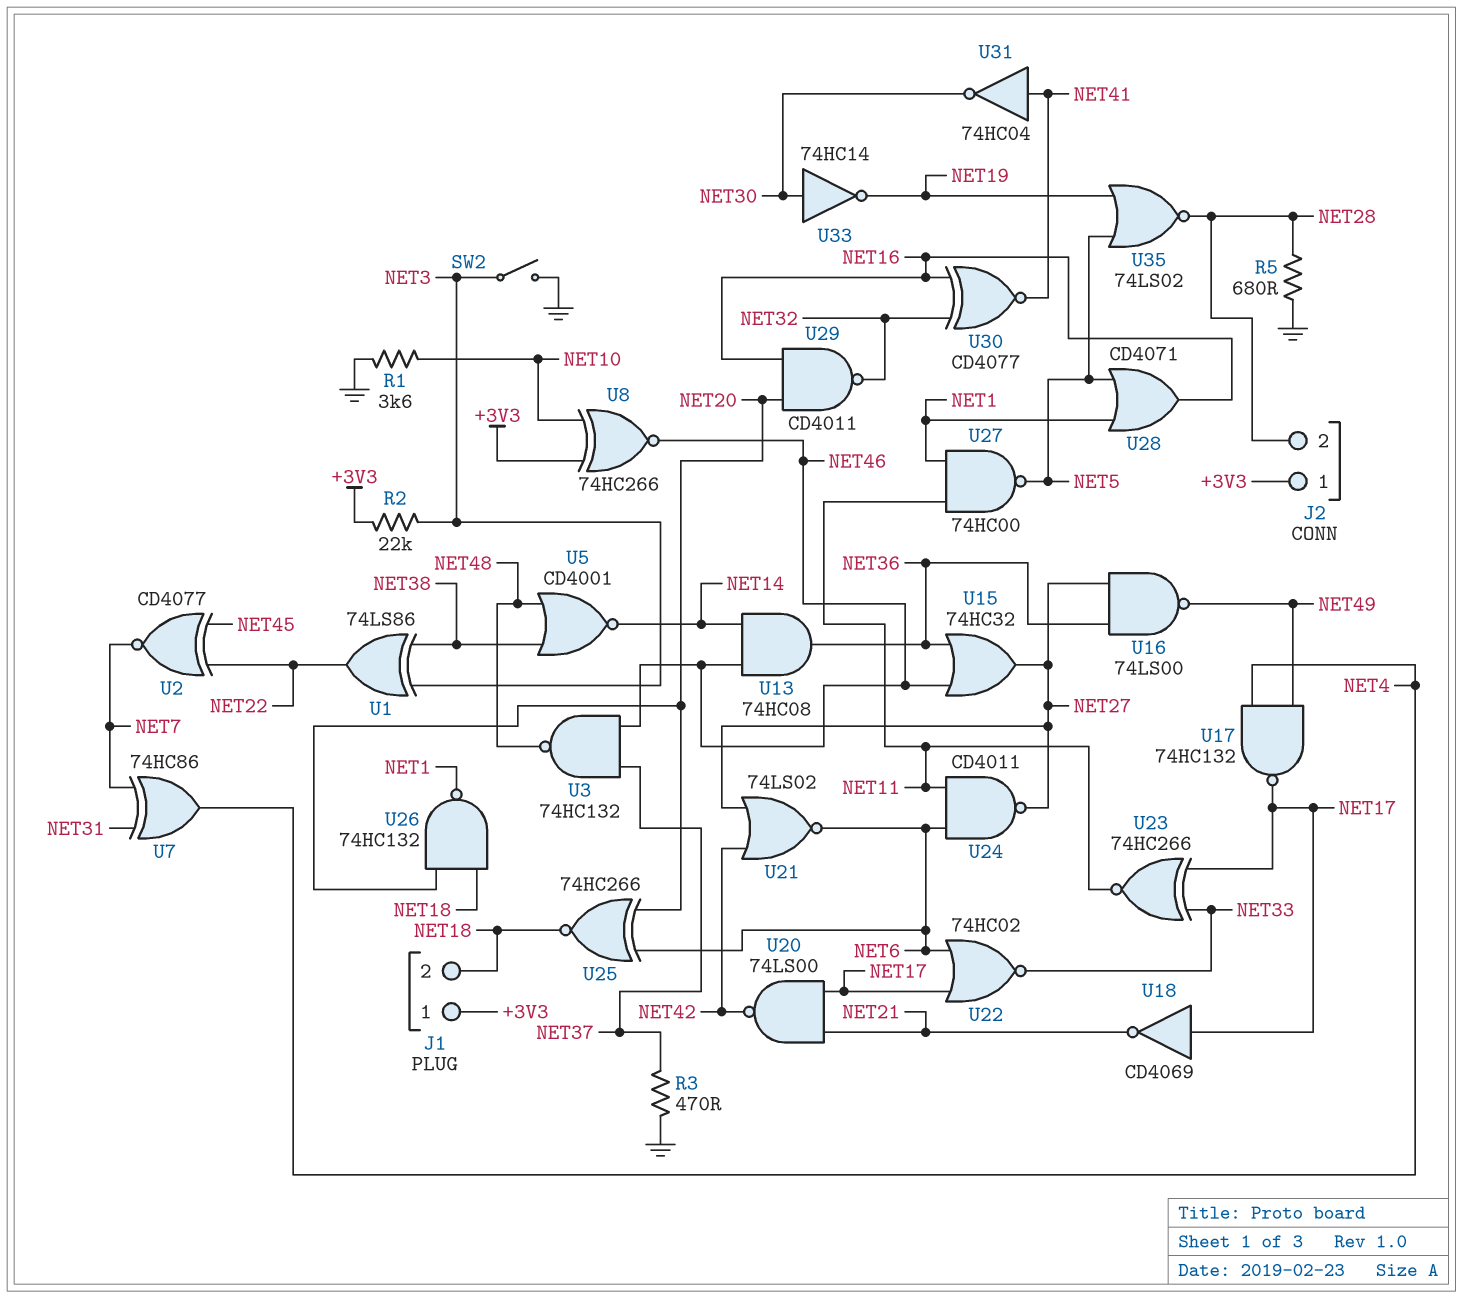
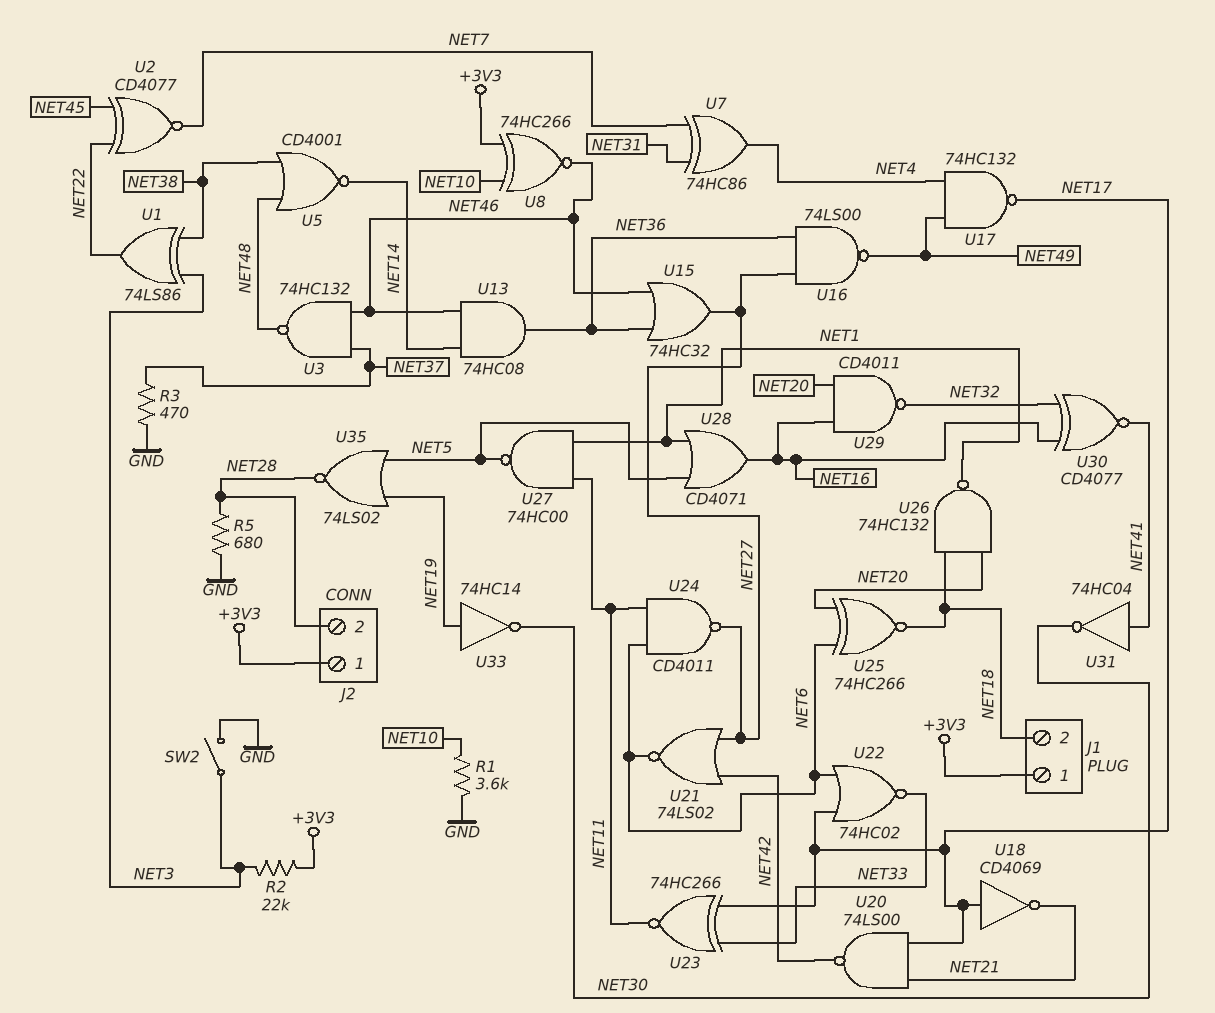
U33: NOT 74HC14 (in NET30, out NET19) -> NOT 74HC14 (in NET19, out NET30)

